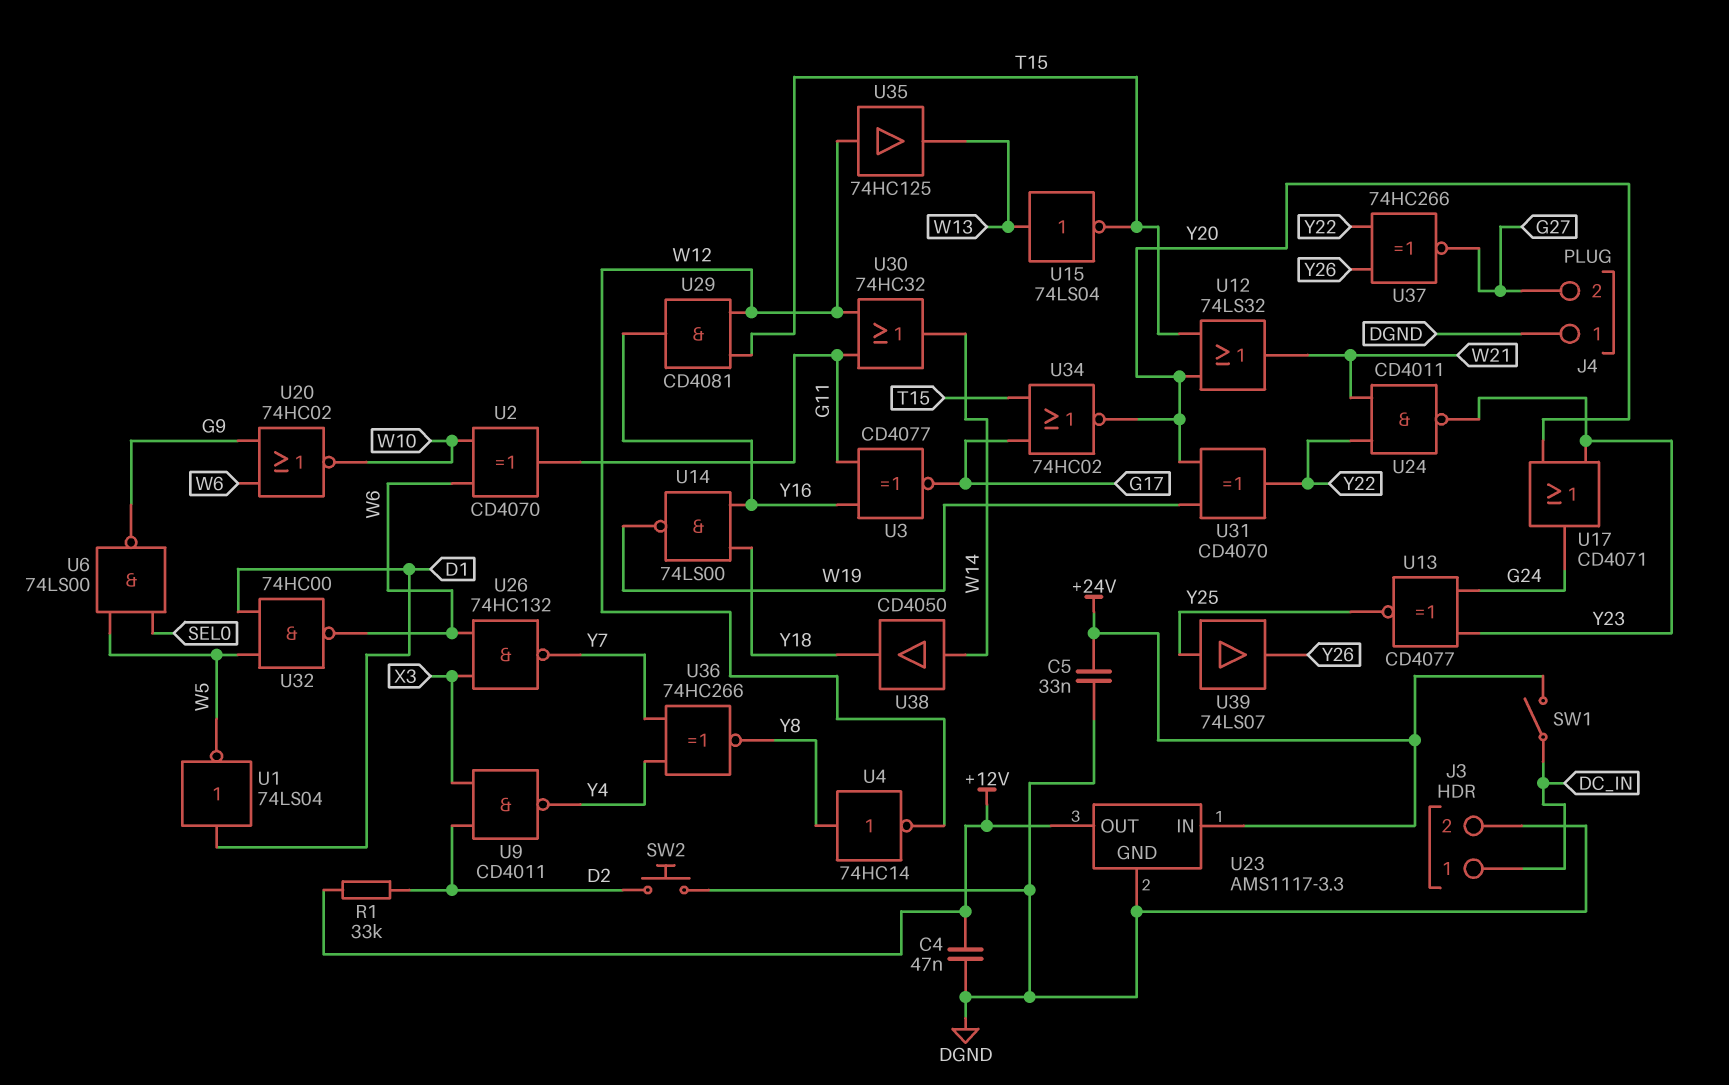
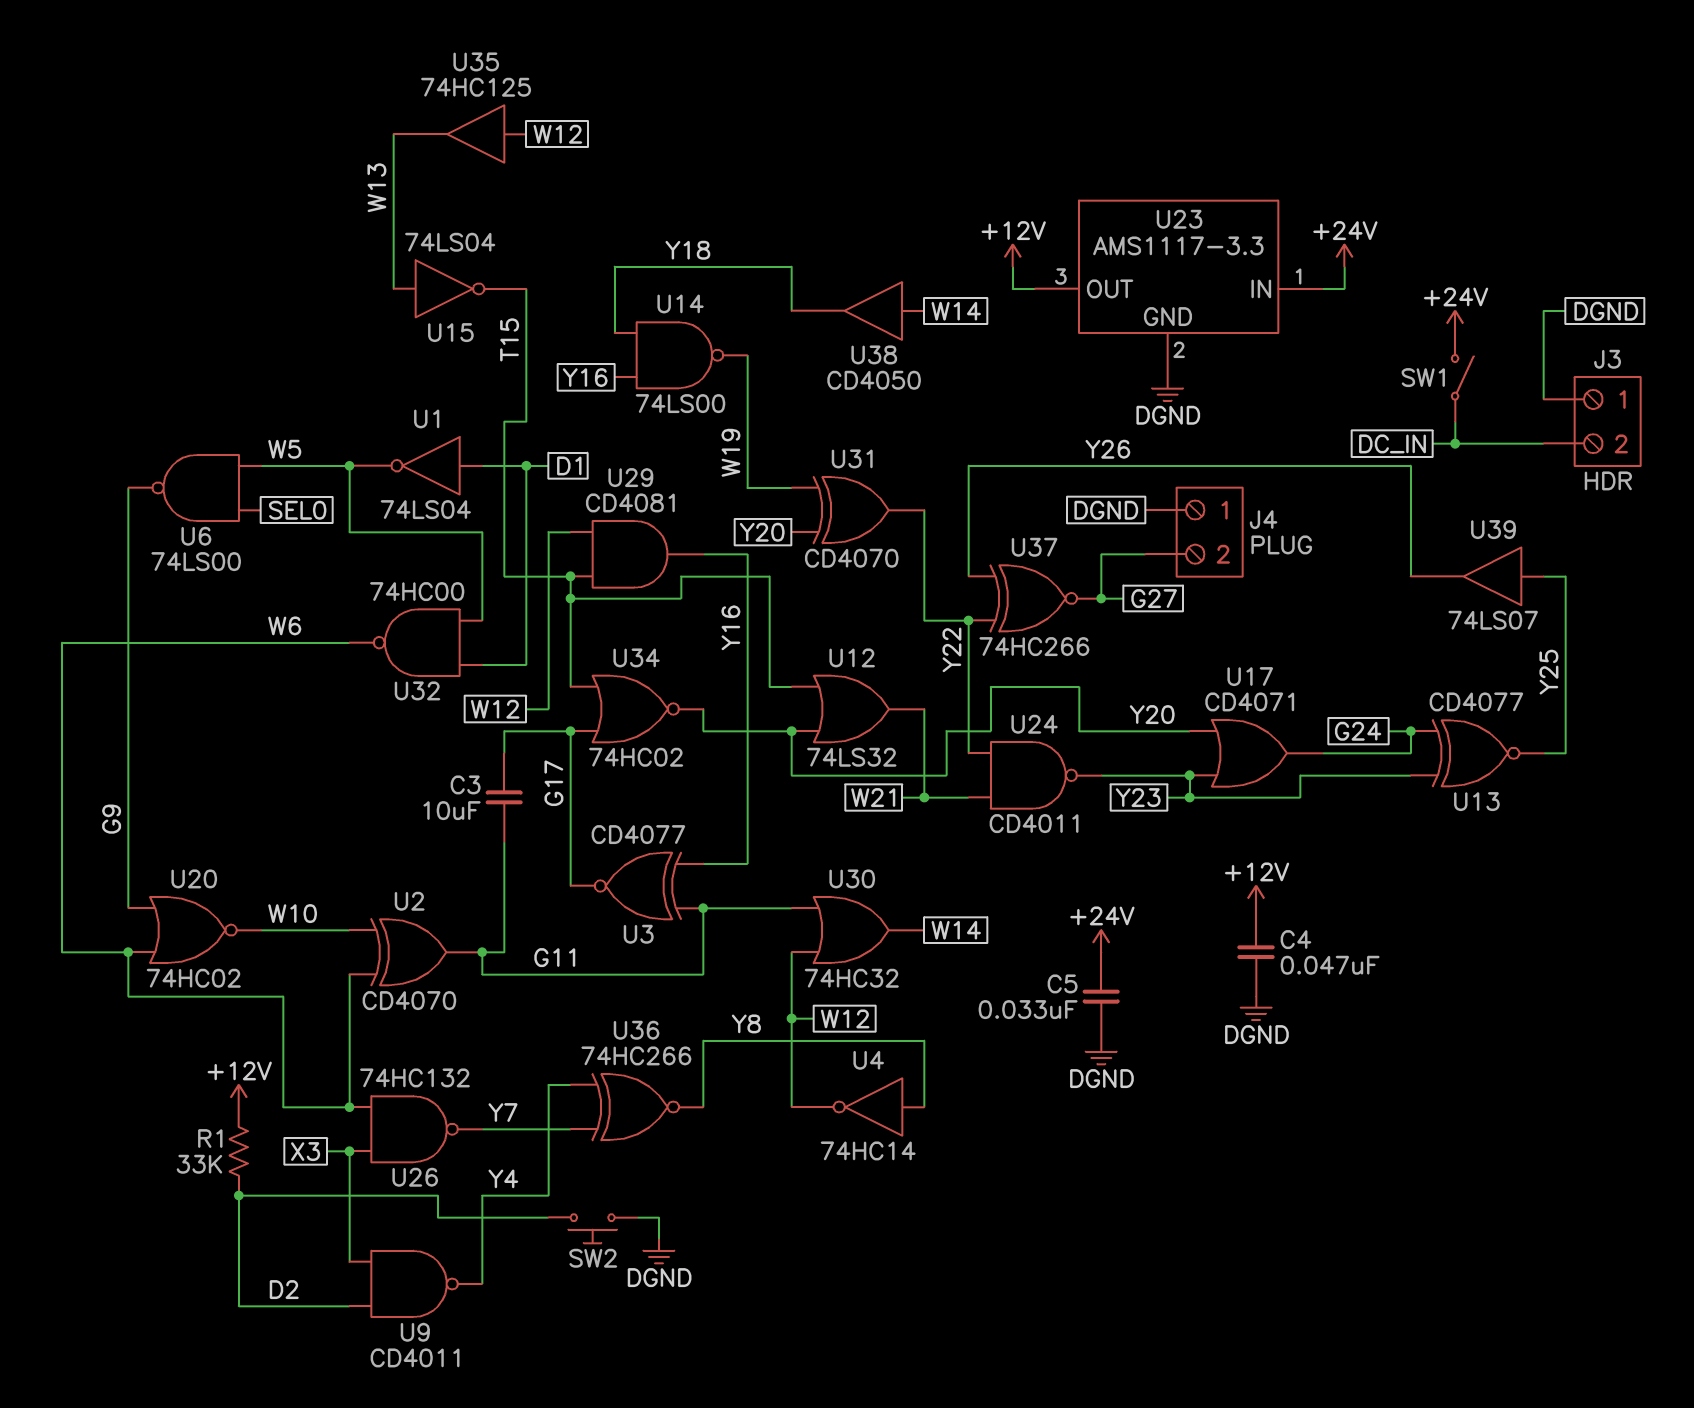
C3: none -> 10uF (G11, G17)
J3 pin 1: DC_IN -> DGND
J3 pin 2: DGND -> DC_IN

